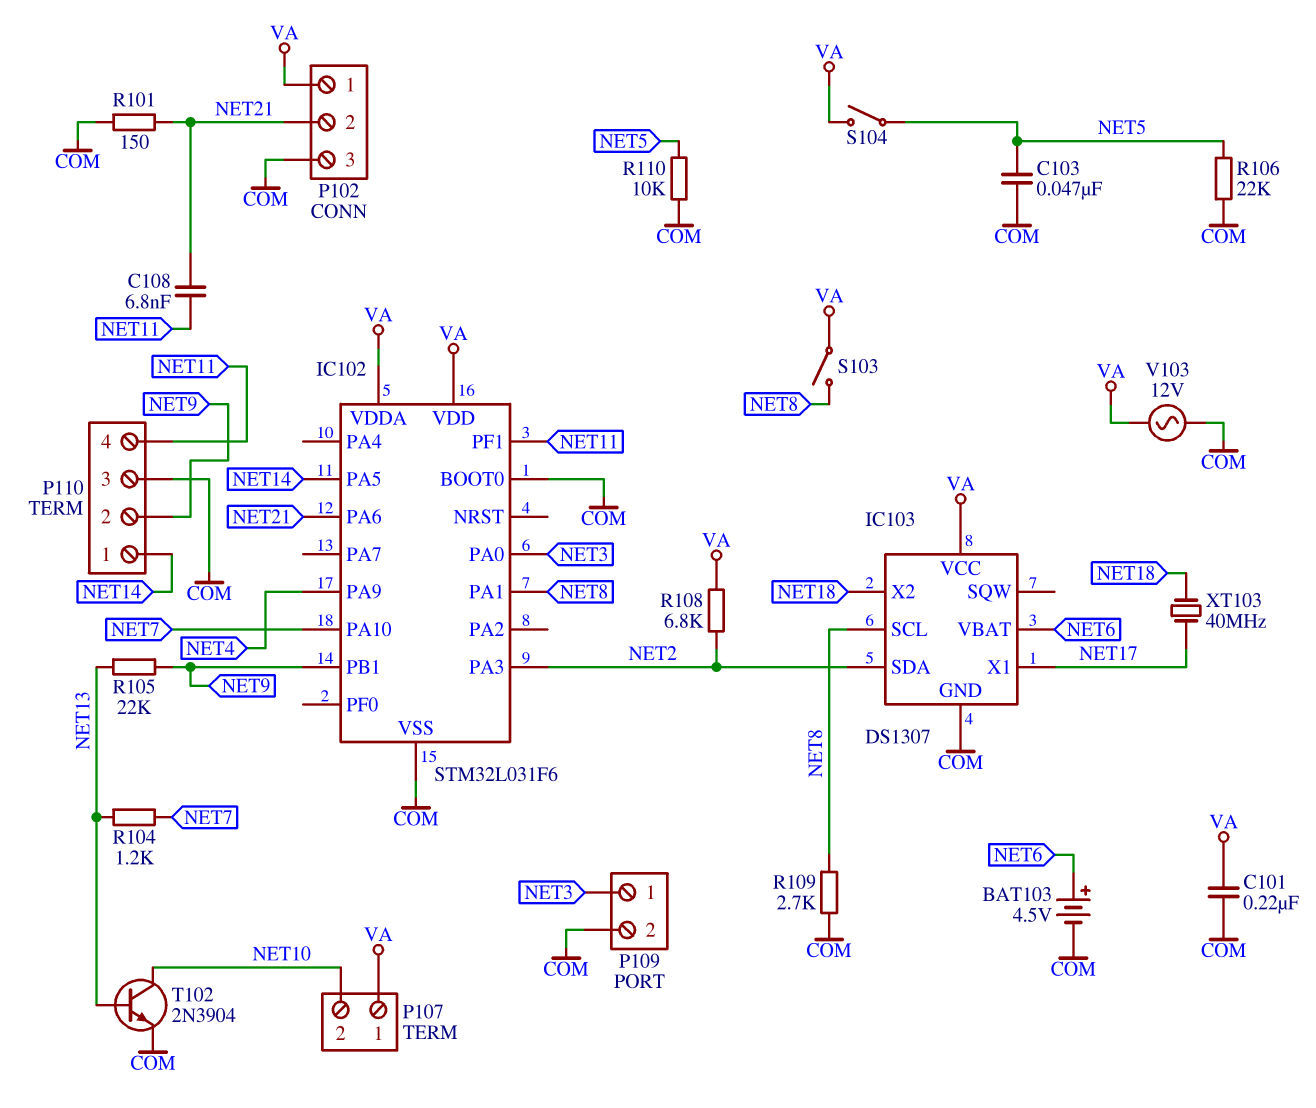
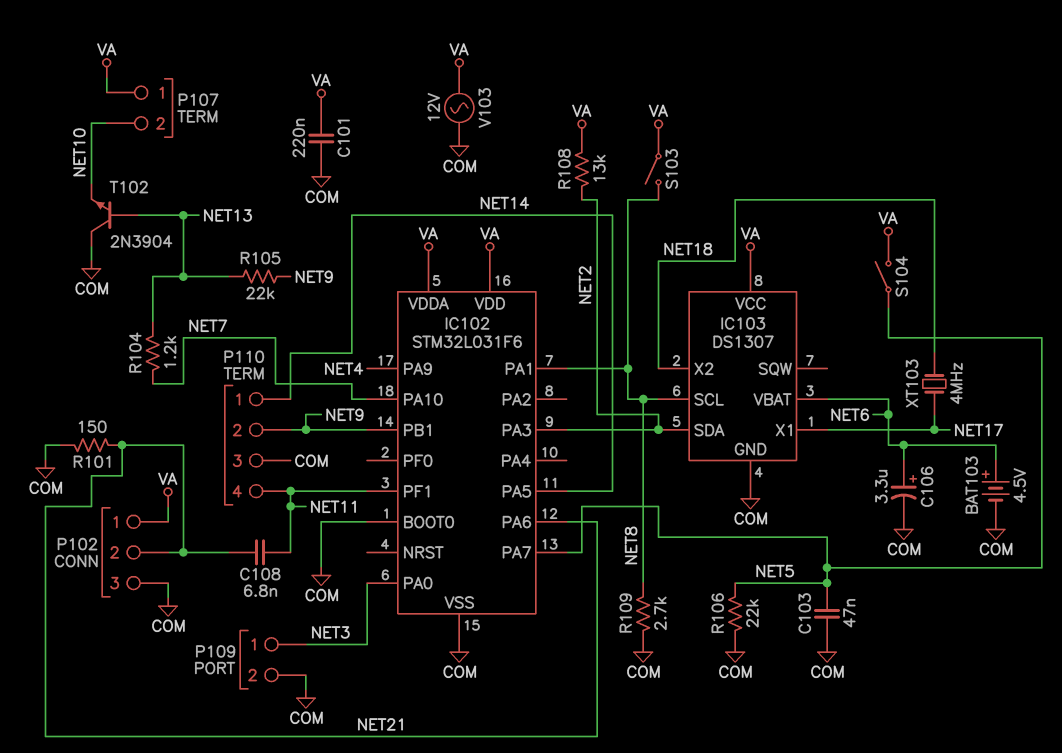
C106: none -> 3.3uF (plus NET6, minus COM)
IC102 pin PA7: none -> NET5
R108: 6.8k (NET2, VA) -> 13k (NET2, VA)
R110: 10k (COM, NET5) -> none
T102: NPN 2N3904 (B NET13, C NET10, E COM) -> NPN 2N3904 (B NET13, C COM, E NET10)
XT103: 40MHz (NET17, NET18) -> 4MHz (NET17, NET18)

